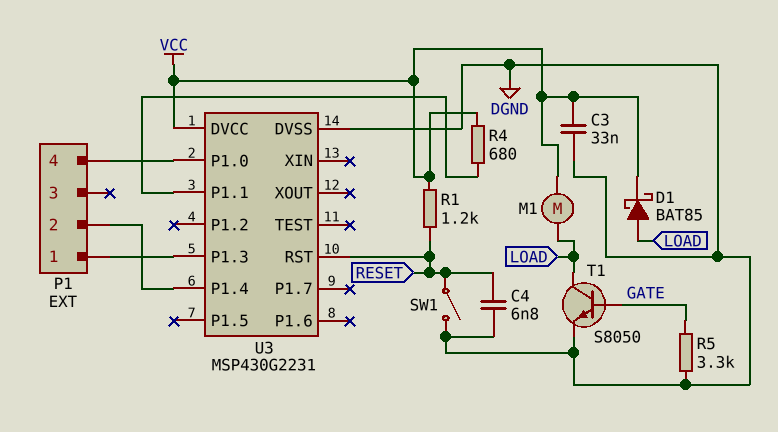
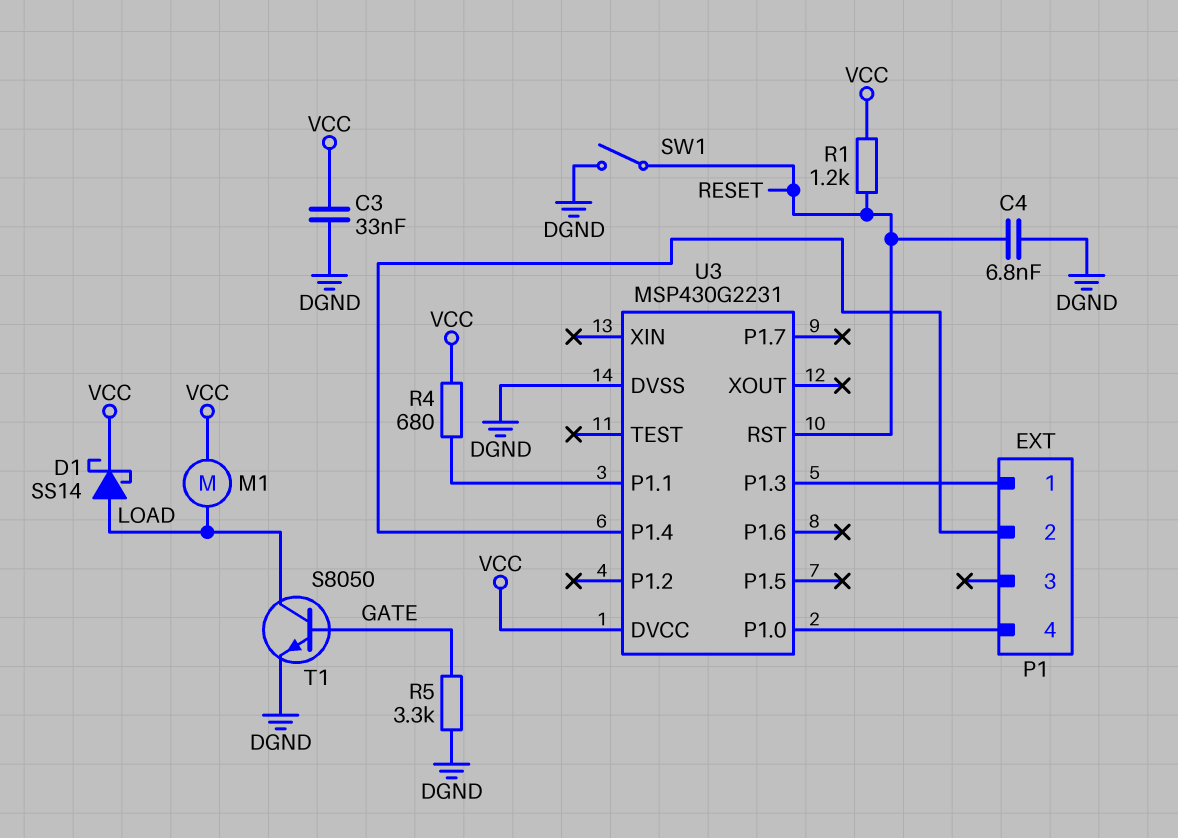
D1: schottky BAT85 (A LOAD, K VCC) -> schottky SS14 (A LOAD, K VCC)

